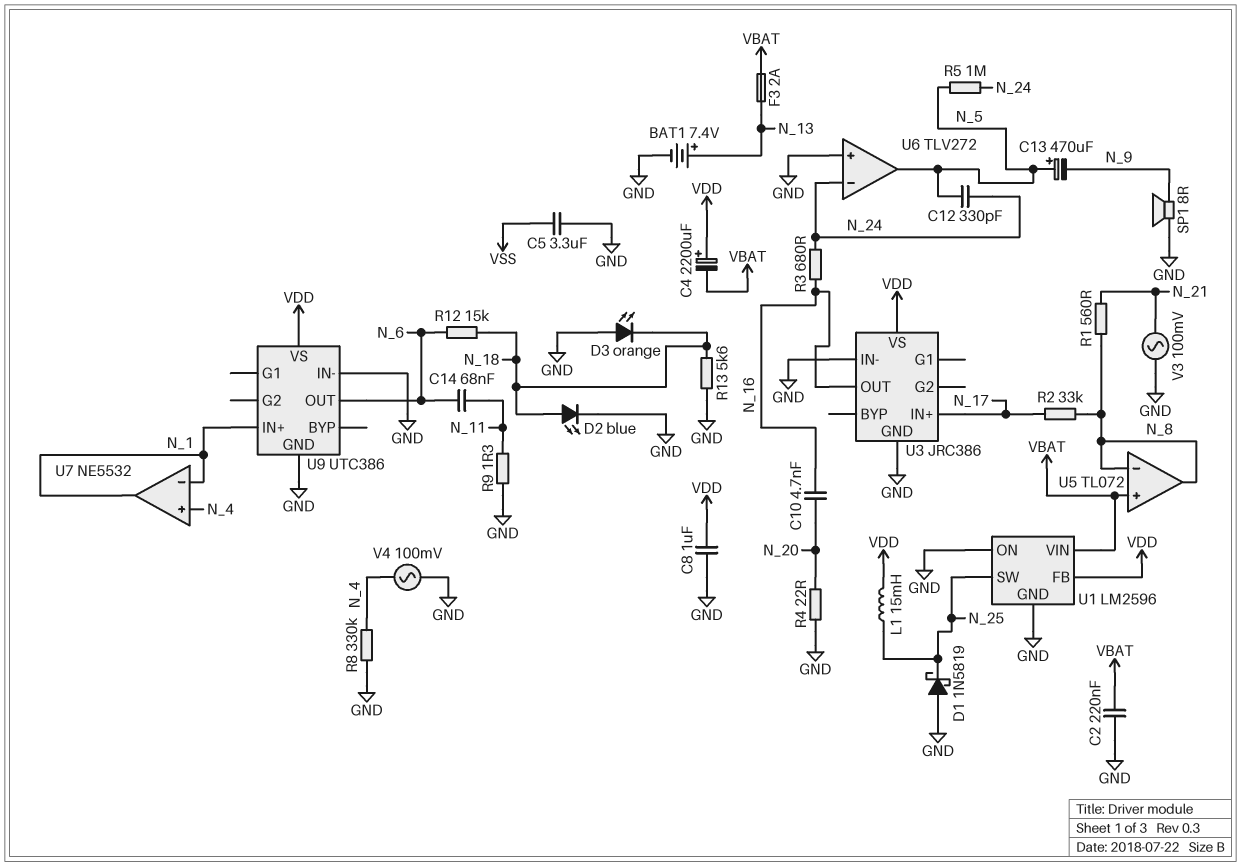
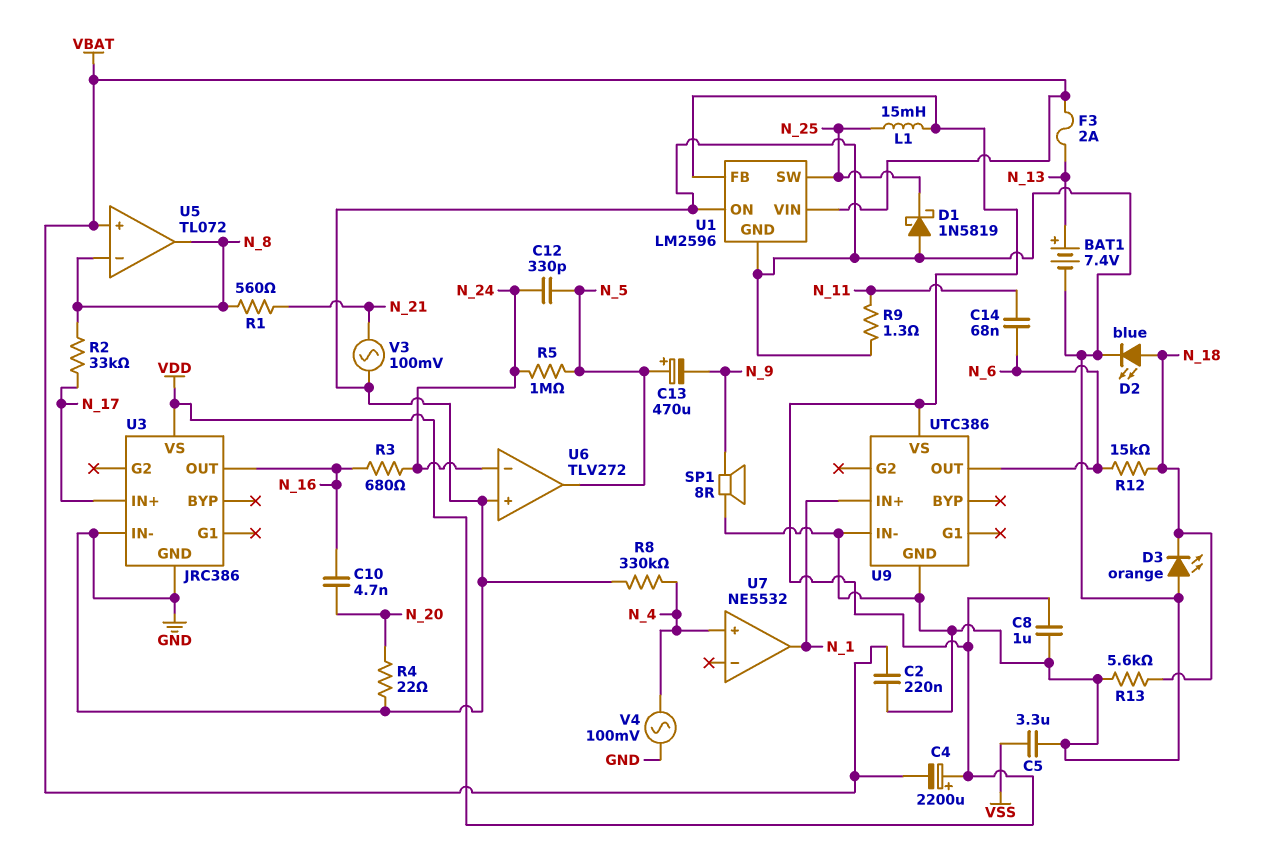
U7 pin in-: N_1 -> none

